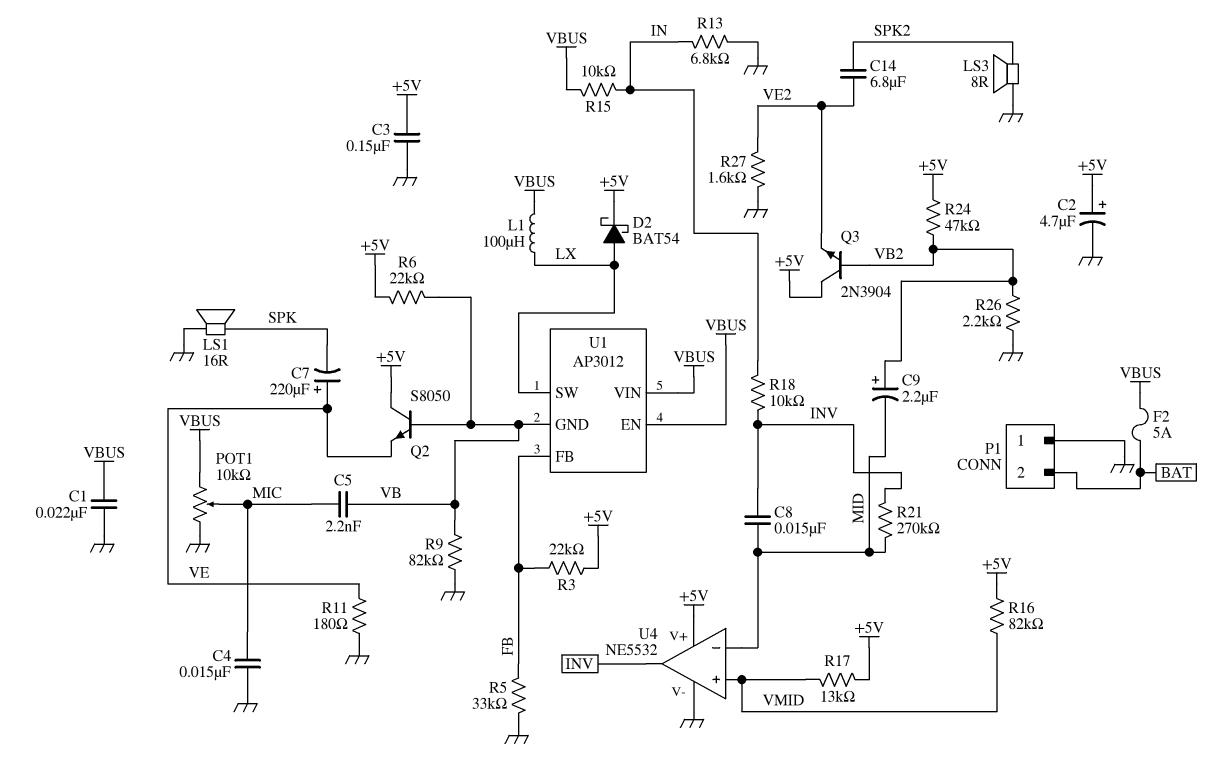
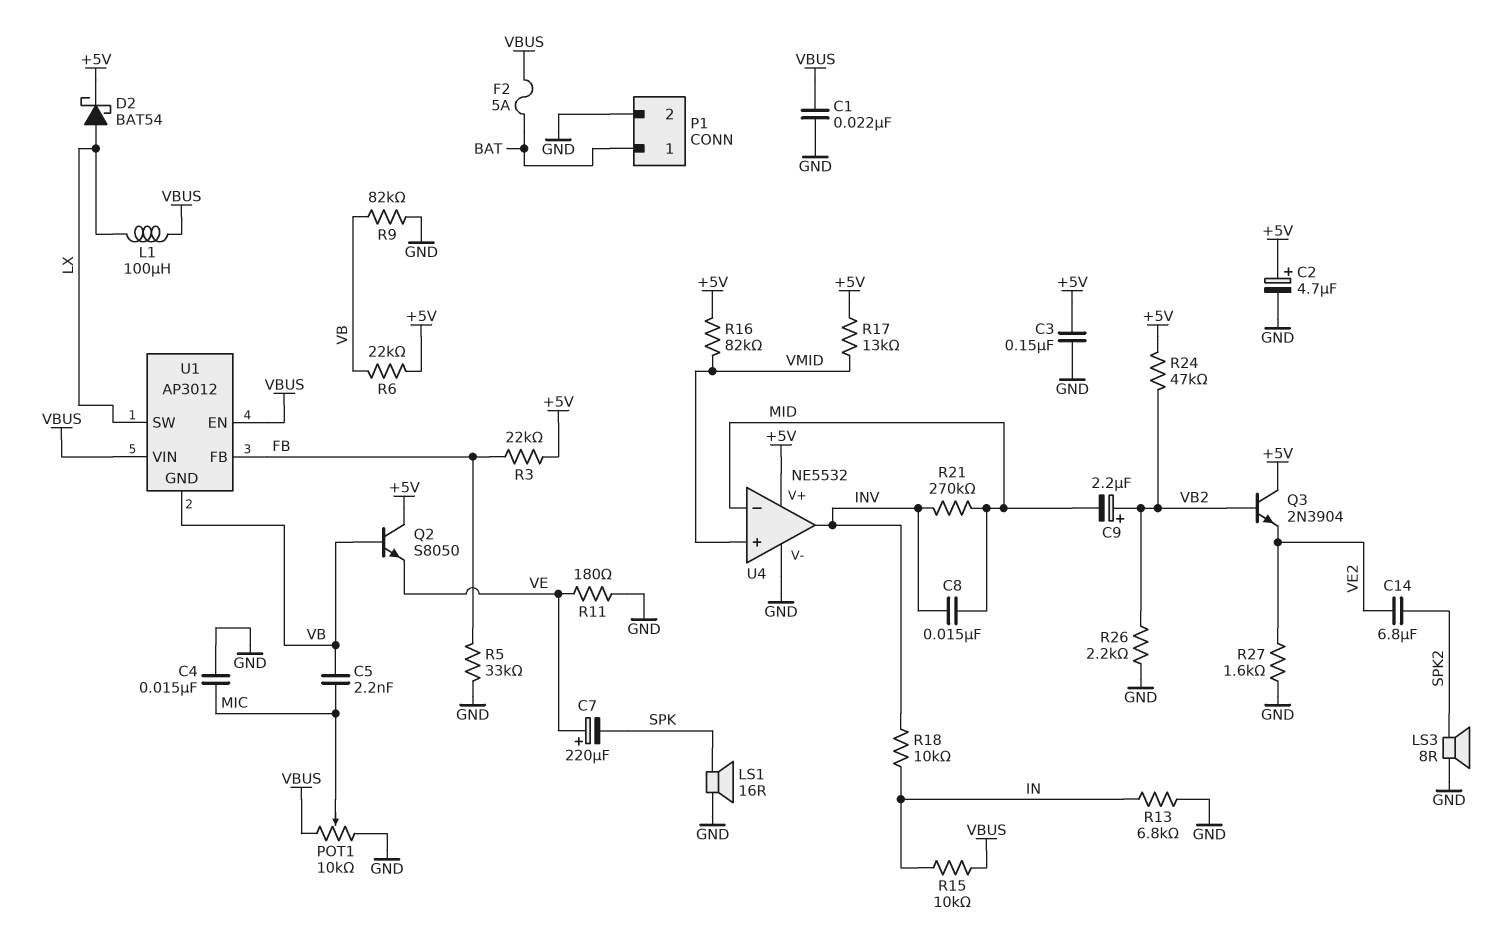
P1 pin 1: GND -> BAT
P1 pin 2: BAT -> GND

